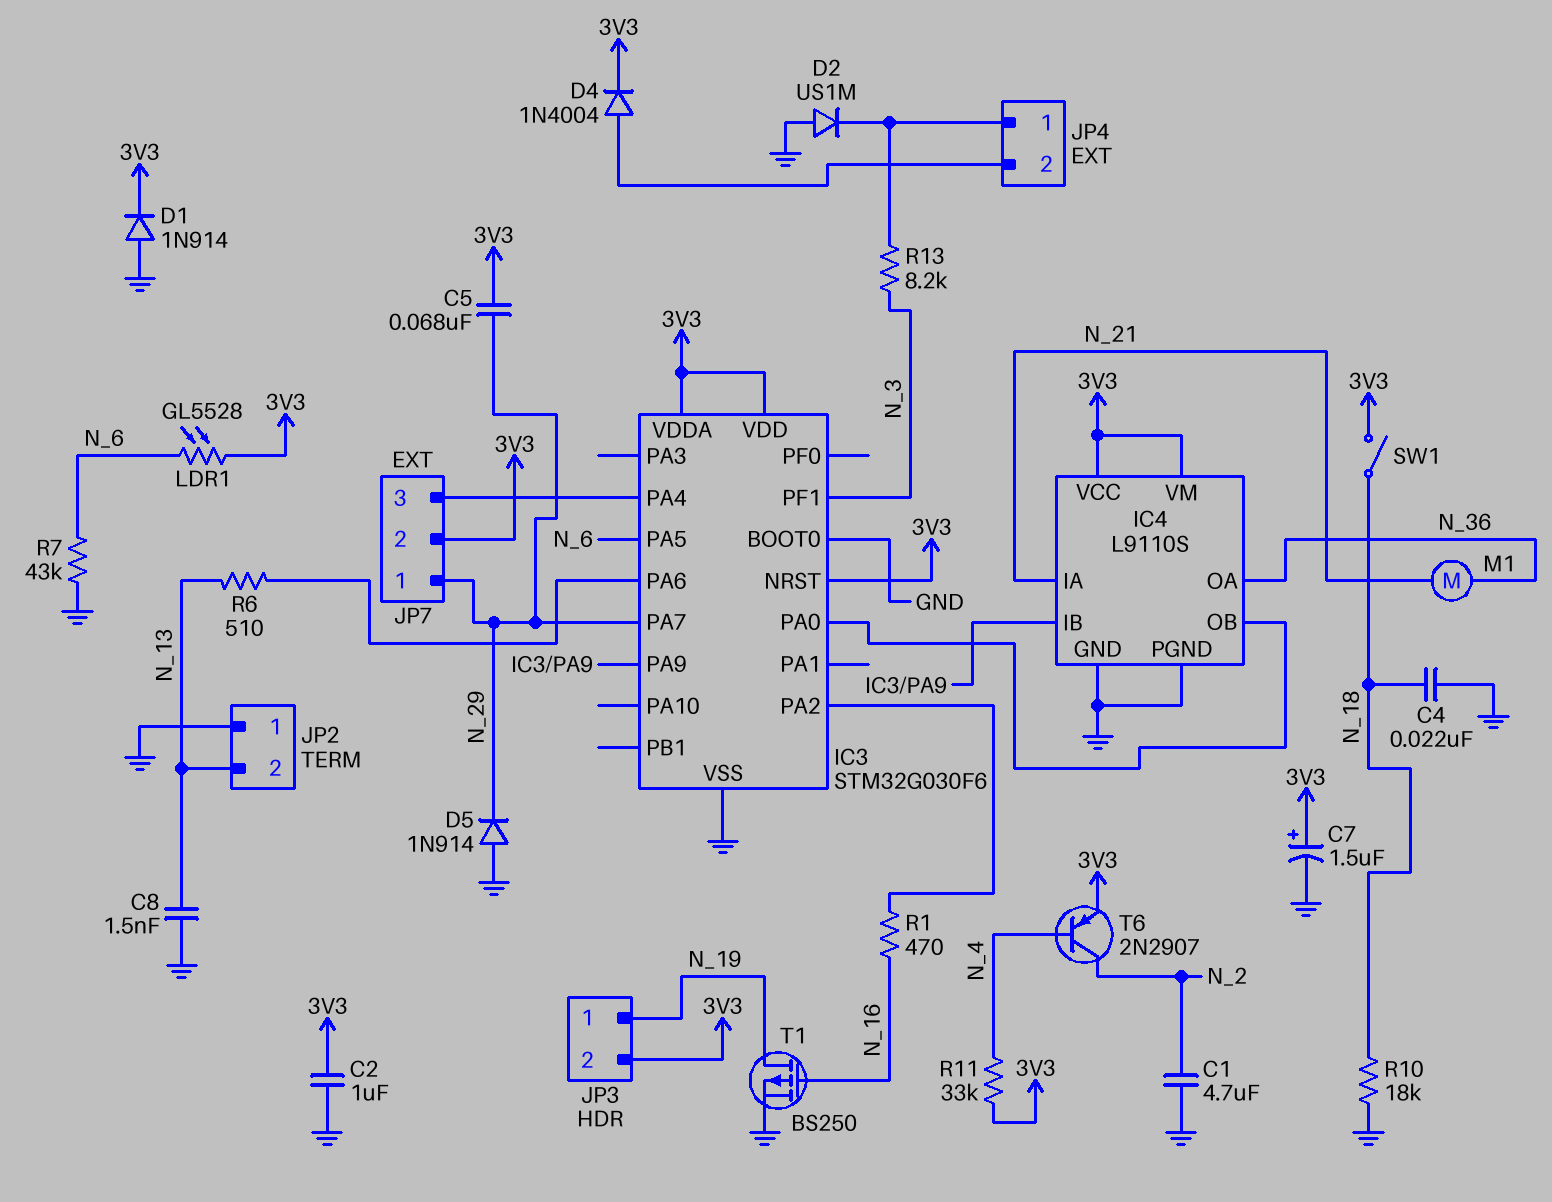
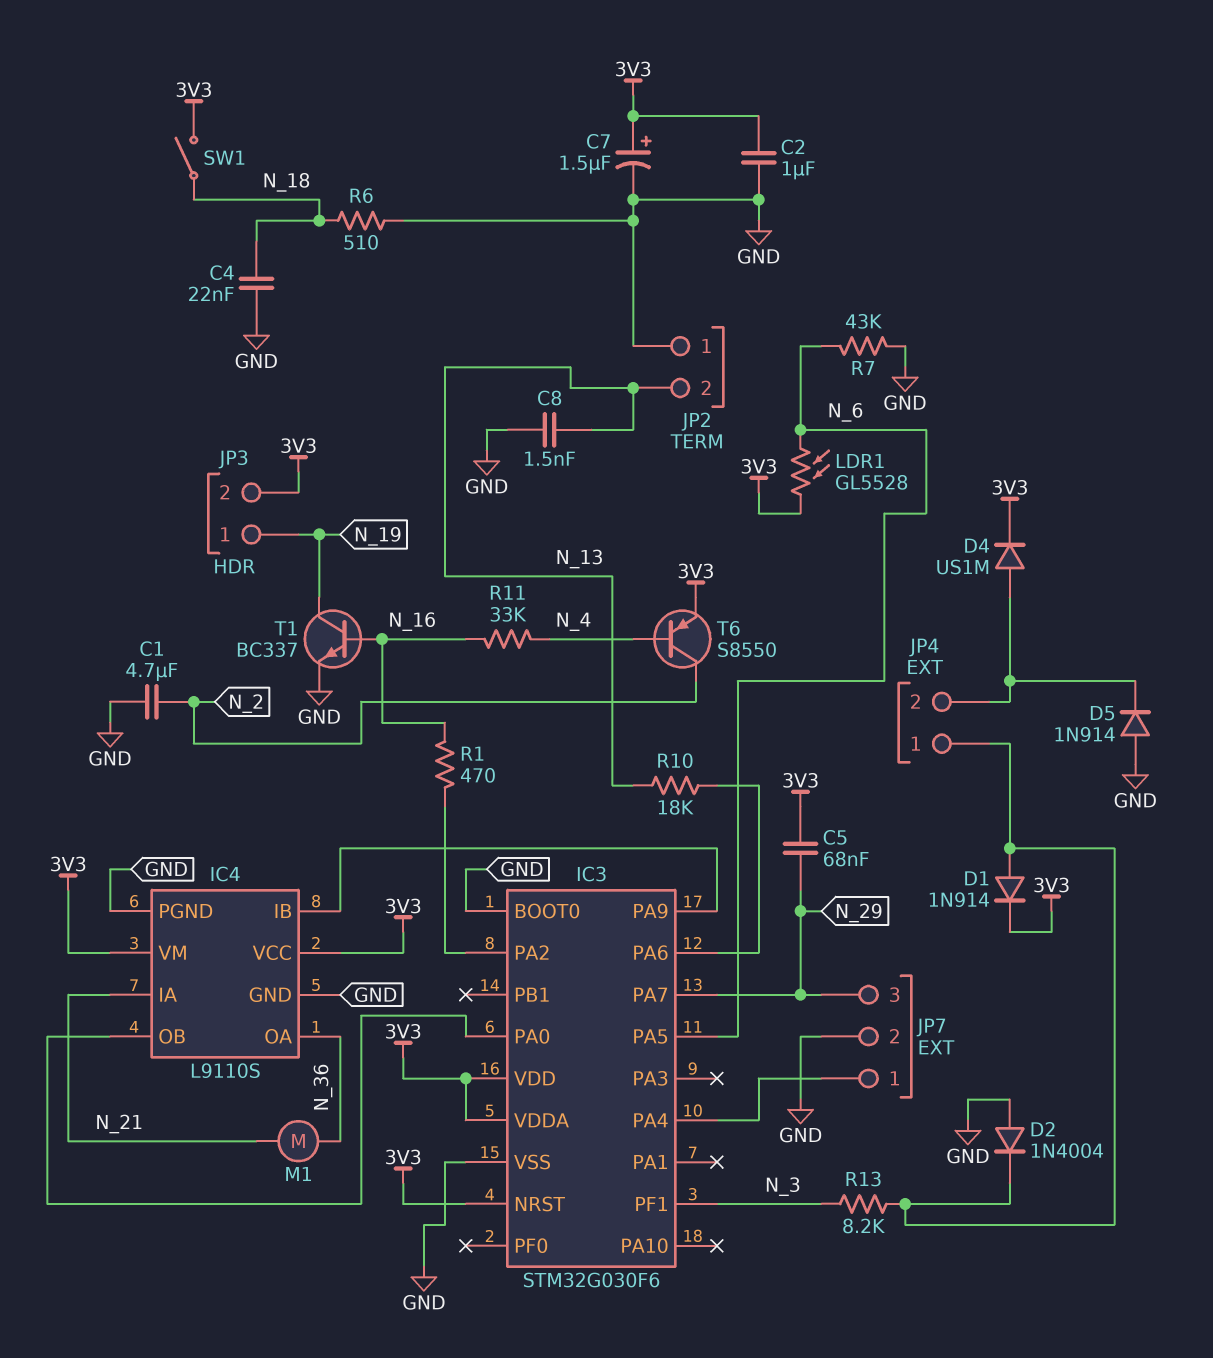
D1: diode 1N914 (A GND, K 3V3) -> diode 1N914 (A JP4/1, K 3V3)
D2: diode US1M (A GND, K JP4/1) -> diode 1N4004 (A GND, K JP4/1)
D4: diode 1N4004 (A JP4/2, K 3V3) -> diode US1M (A JP4/2, K 3V3)
D5: diode 1N914 (A GND, K N_29) -> diode 1N914 (A GND, K JP4/2)
JP7 pin 1: N_29 -> IC3/PA4
JP7 pin 2: 3V3 -> GND
JP7 pin 3: IC3/PA4 -> N_29
R6: 510 (IC3/PA6, N_13) -> 510 (GND, N_18)
R10: 18k (GND, N_18) -> 18k (IC3/PA6, N_13)
R11: 33k (3V3, N_4) -> 33k (N_4, N_16)
T1: PMOS BS250 (G N_16, D N_19, S GND) -> NPN BC337 (B N_16, C N_19, E GND)
T6: PNP 2N2907 (B N_4, C N_2, E 3V3) -> PNP S8550 (B N_4, C N_2, E 3V3)

